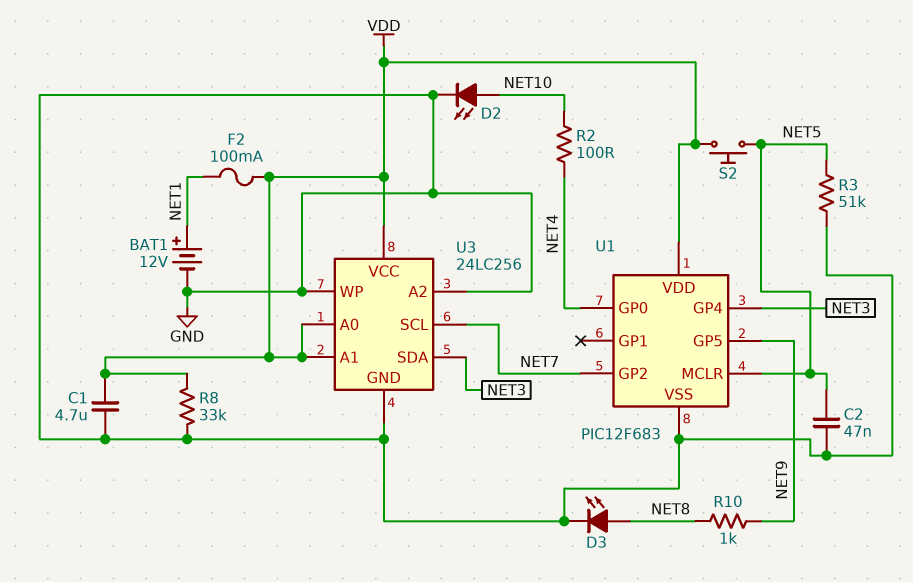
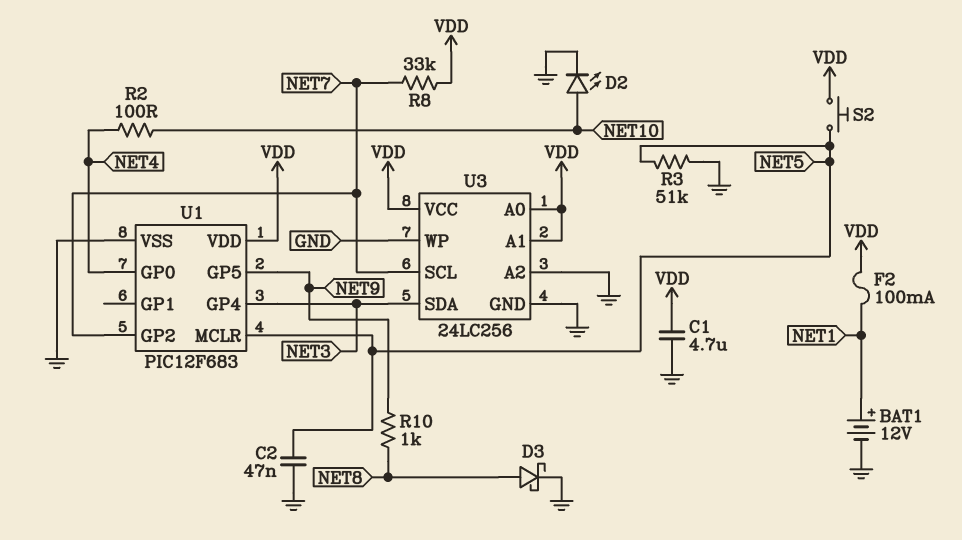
D3: LED (A NET8, K GND) -> schottky (A NET8, K GND)
R8: 33k (GND, VDD) -> 33k (NET7, VDD)

